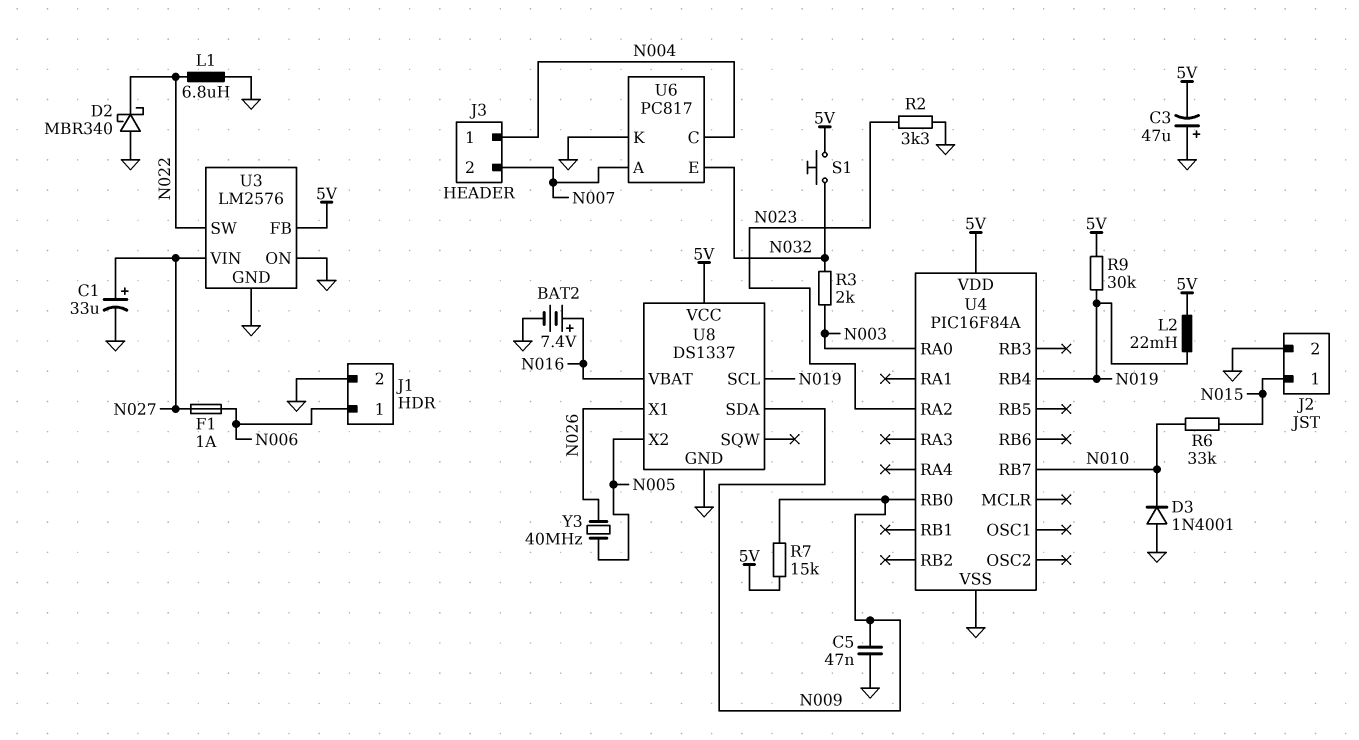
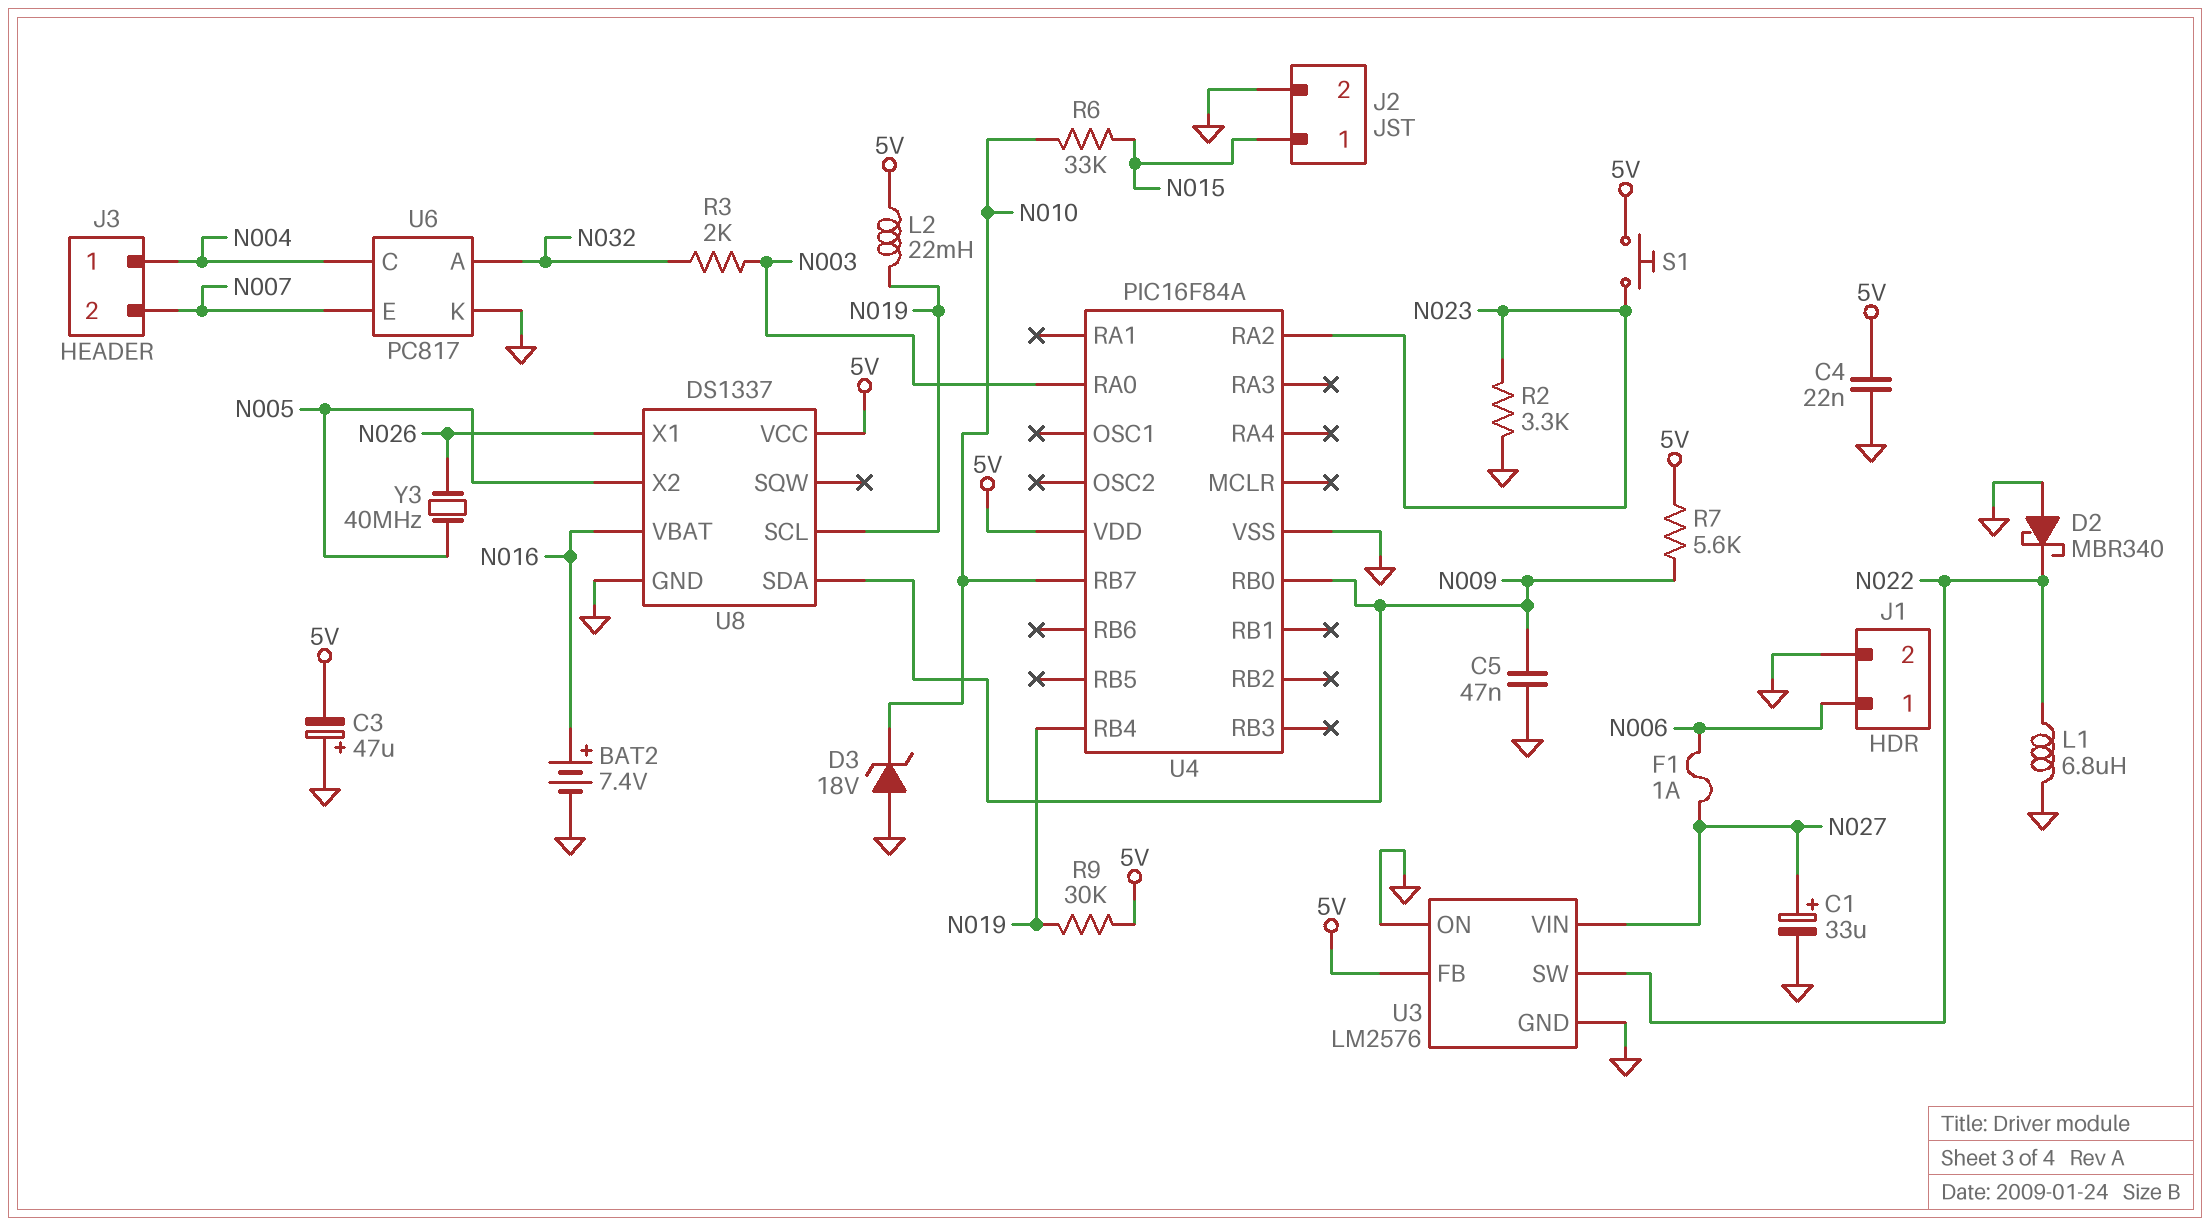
C4: none -> 22nF (5V, GND)
D3: diode 1N4001 (A GND, K N010) -> zener 18V (A GND, K N010)
R7: 15k (5V, N009) -> 5.6k (5V, N009)
S1: button (5V, N032) -> button (5V, N023)
U6 pin A: N007 -> N032
U6 pin E: N032 -> N007

